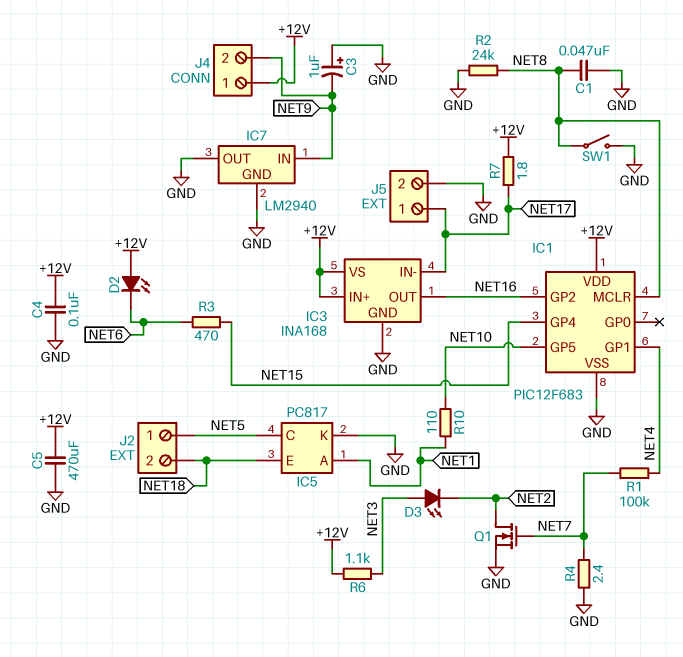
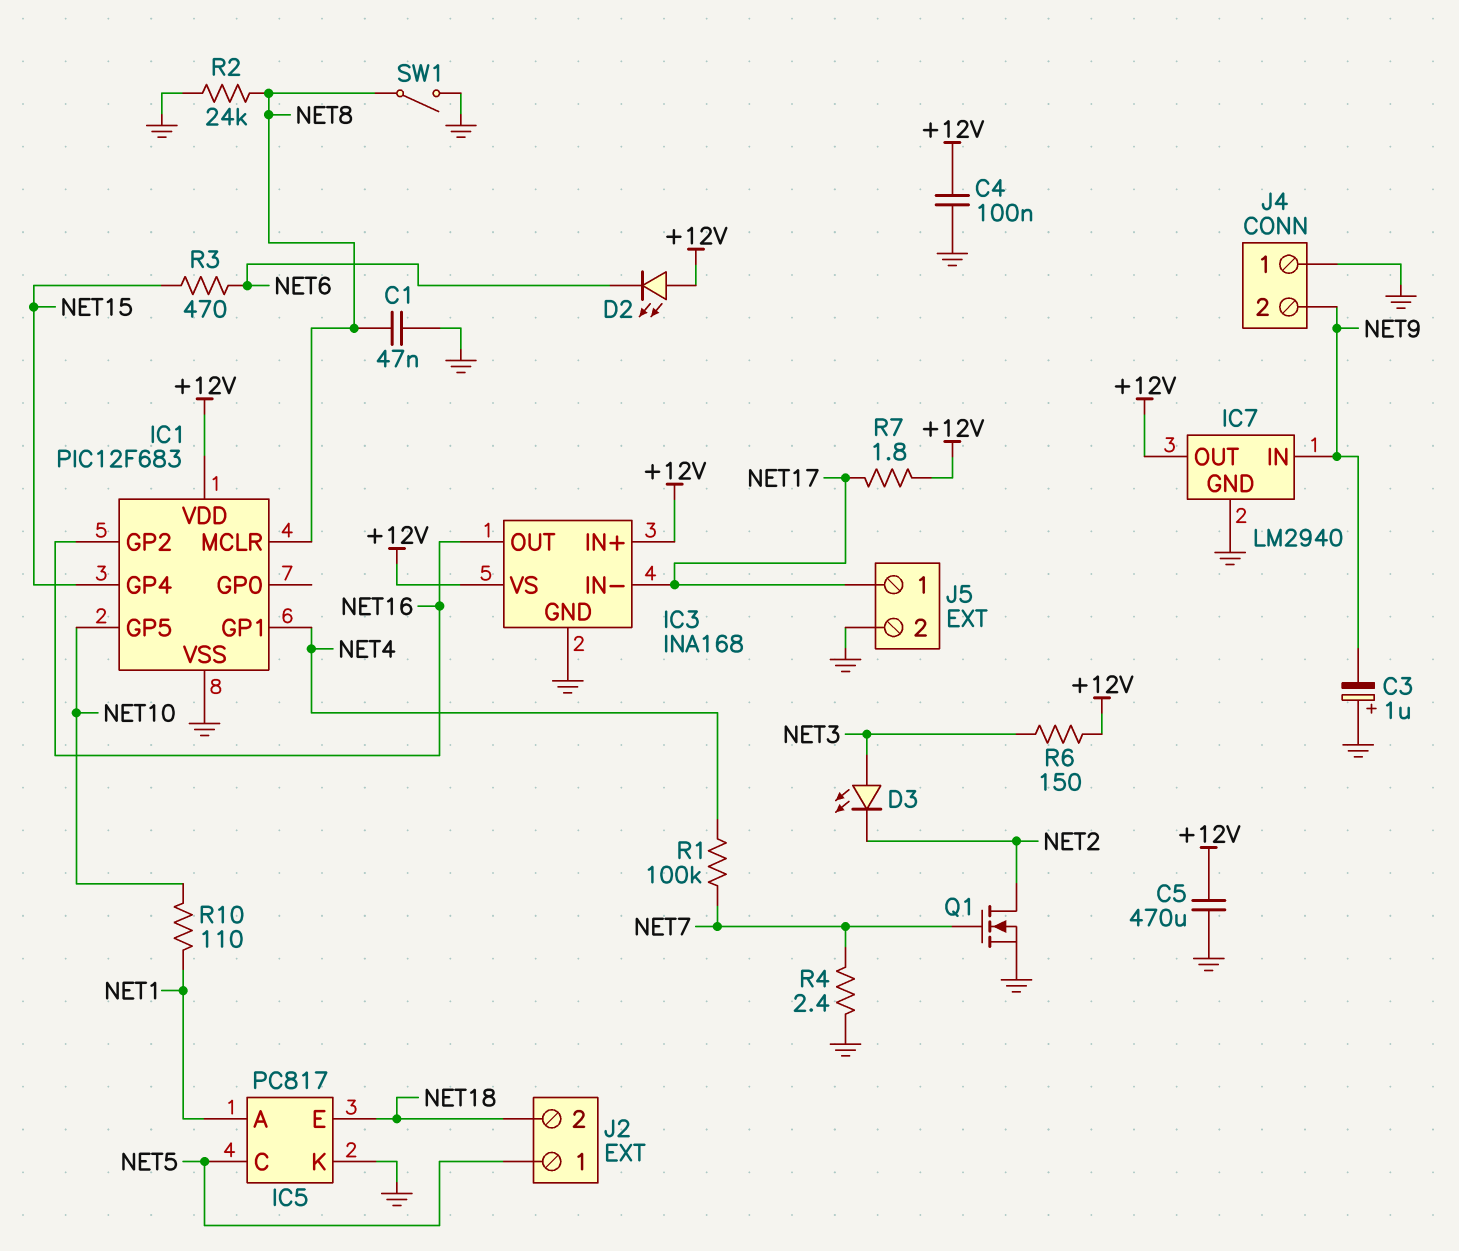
IC7 pin OUT: GND -> +12V
J4 pin 1: +12V -> GND
R6: 1.1k (+12V, NET3) -> 150 (+12V, NET3)

